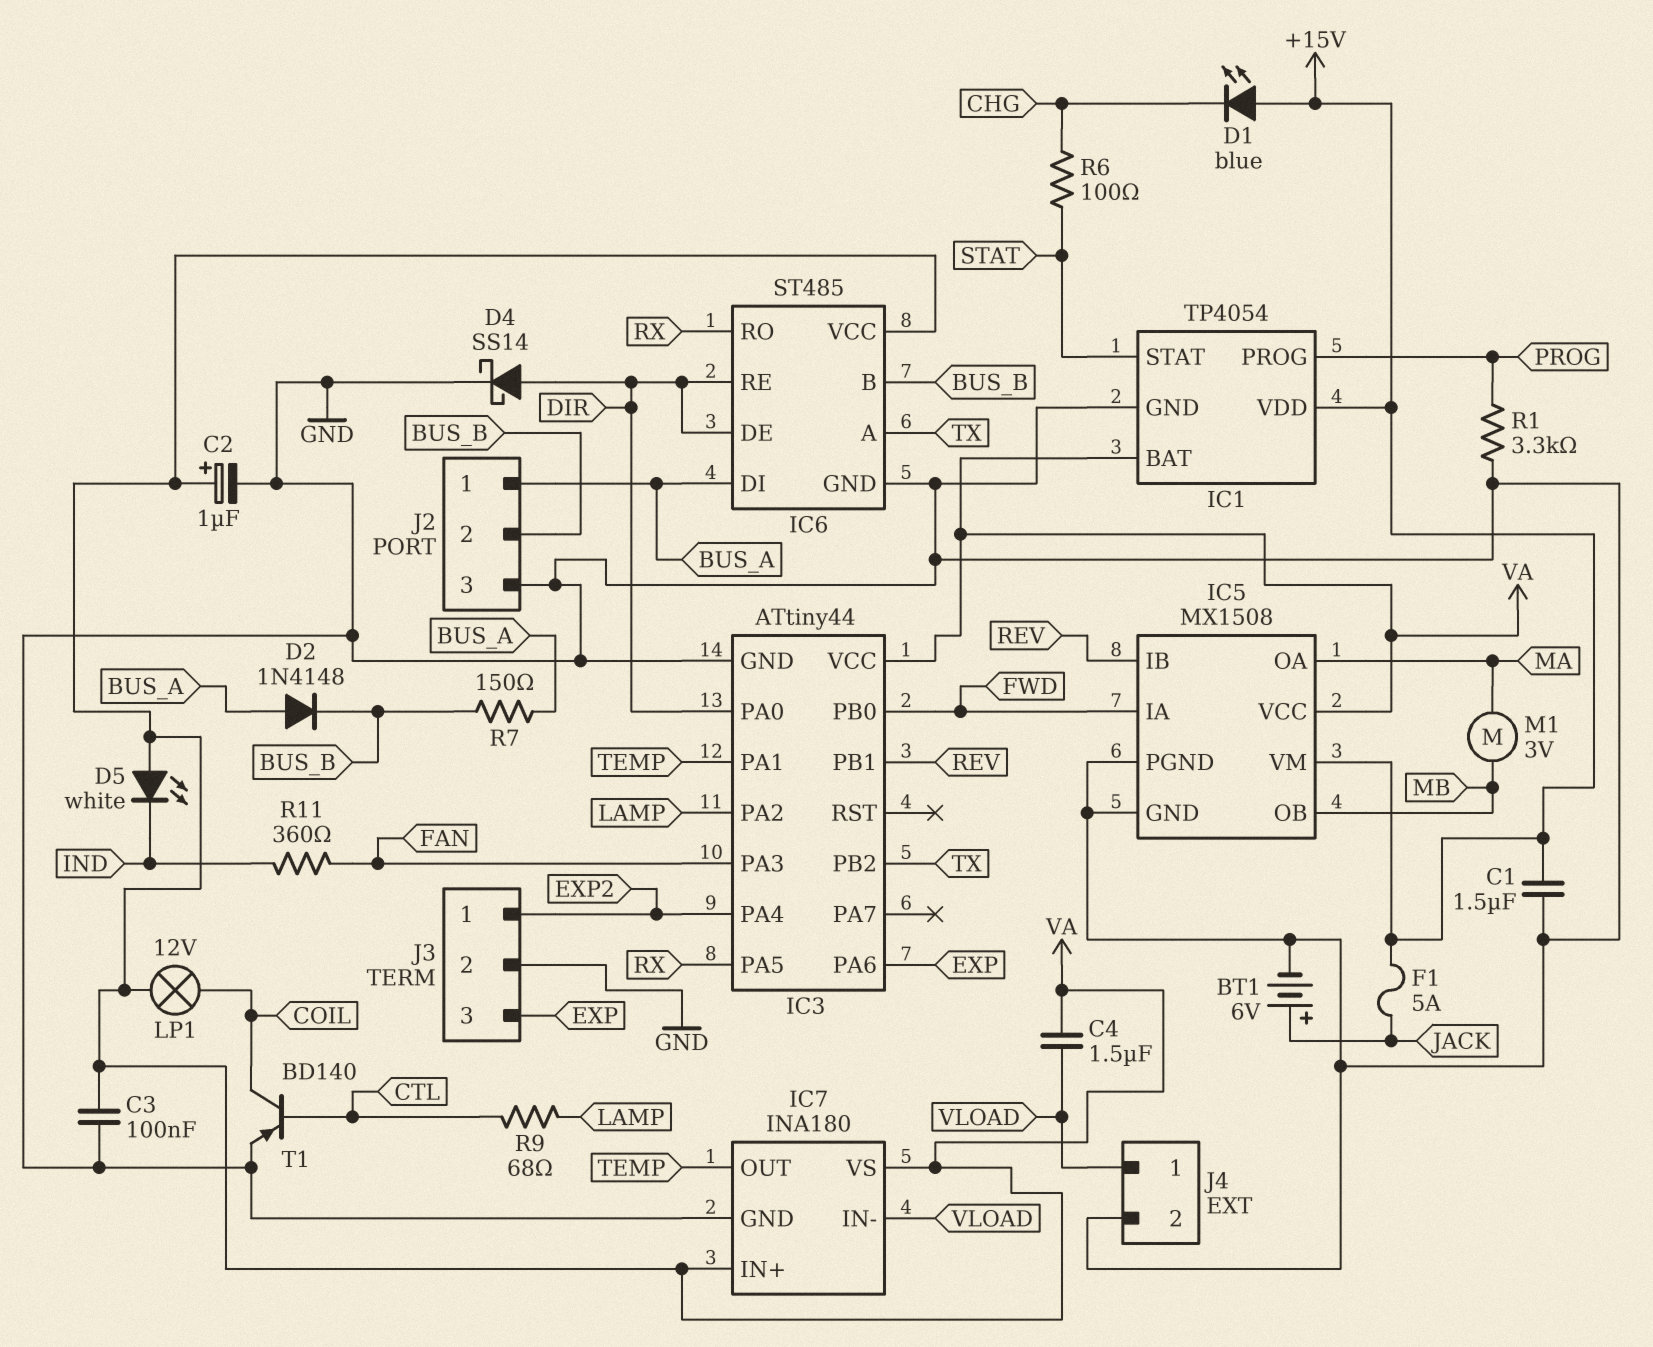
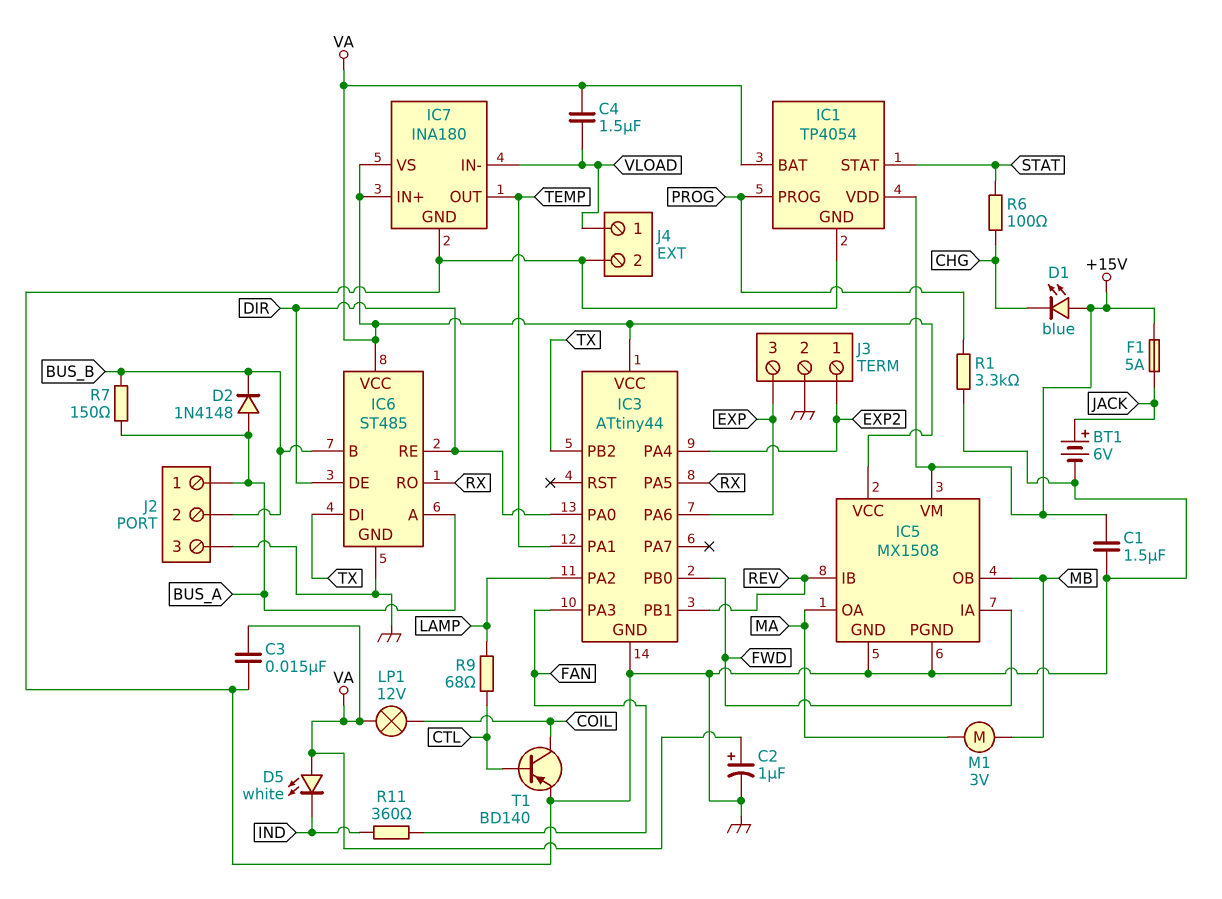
C3: 100nF (GND, VA) -> 15nF (GND, VA)
D4: schottky SS14 (A DIR, K GND) -> none
IC6 pin A: TX -> BUS_A
IC6 pin DI: BUS_A -> TX

